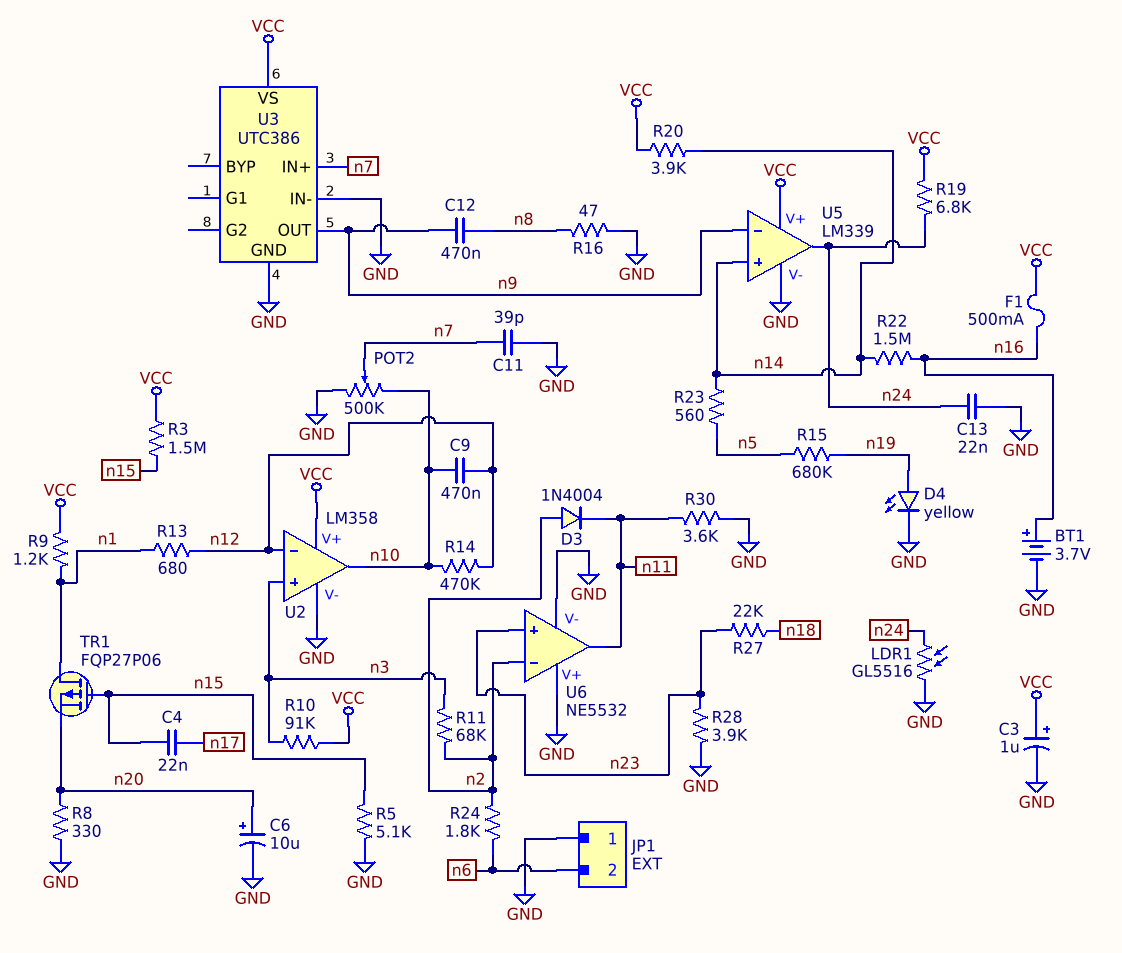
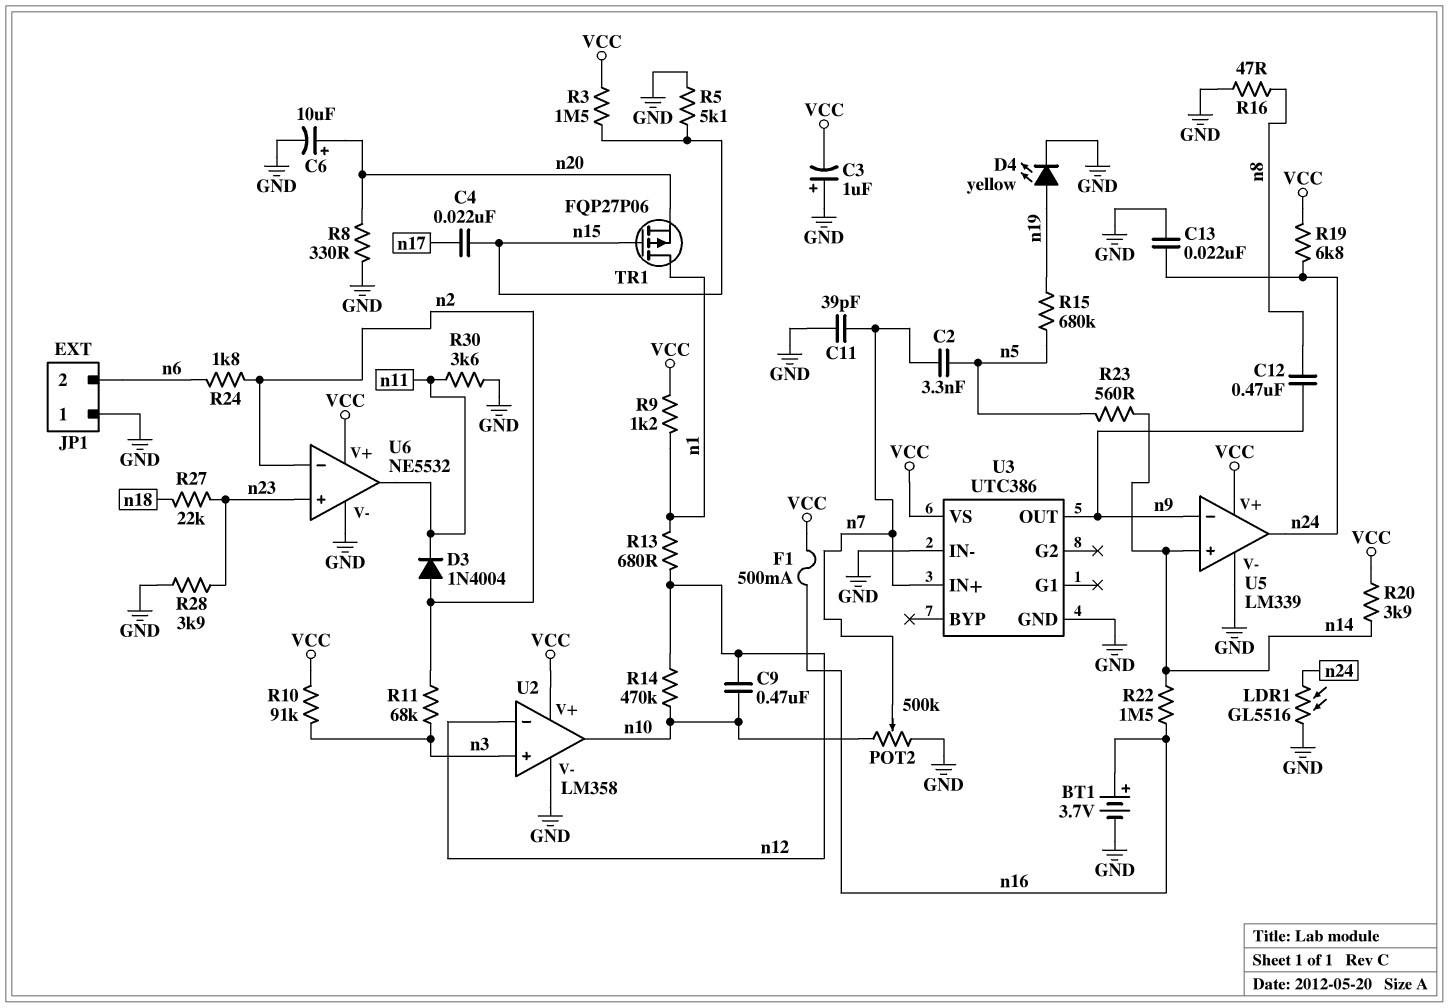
C2: none -> 3.3nF (n5, n7)
C3: 1uF (plus VCC, minus GND) -> 1uF (plus GND, minus VCC)
U6 pin V+: GND -> VCC

